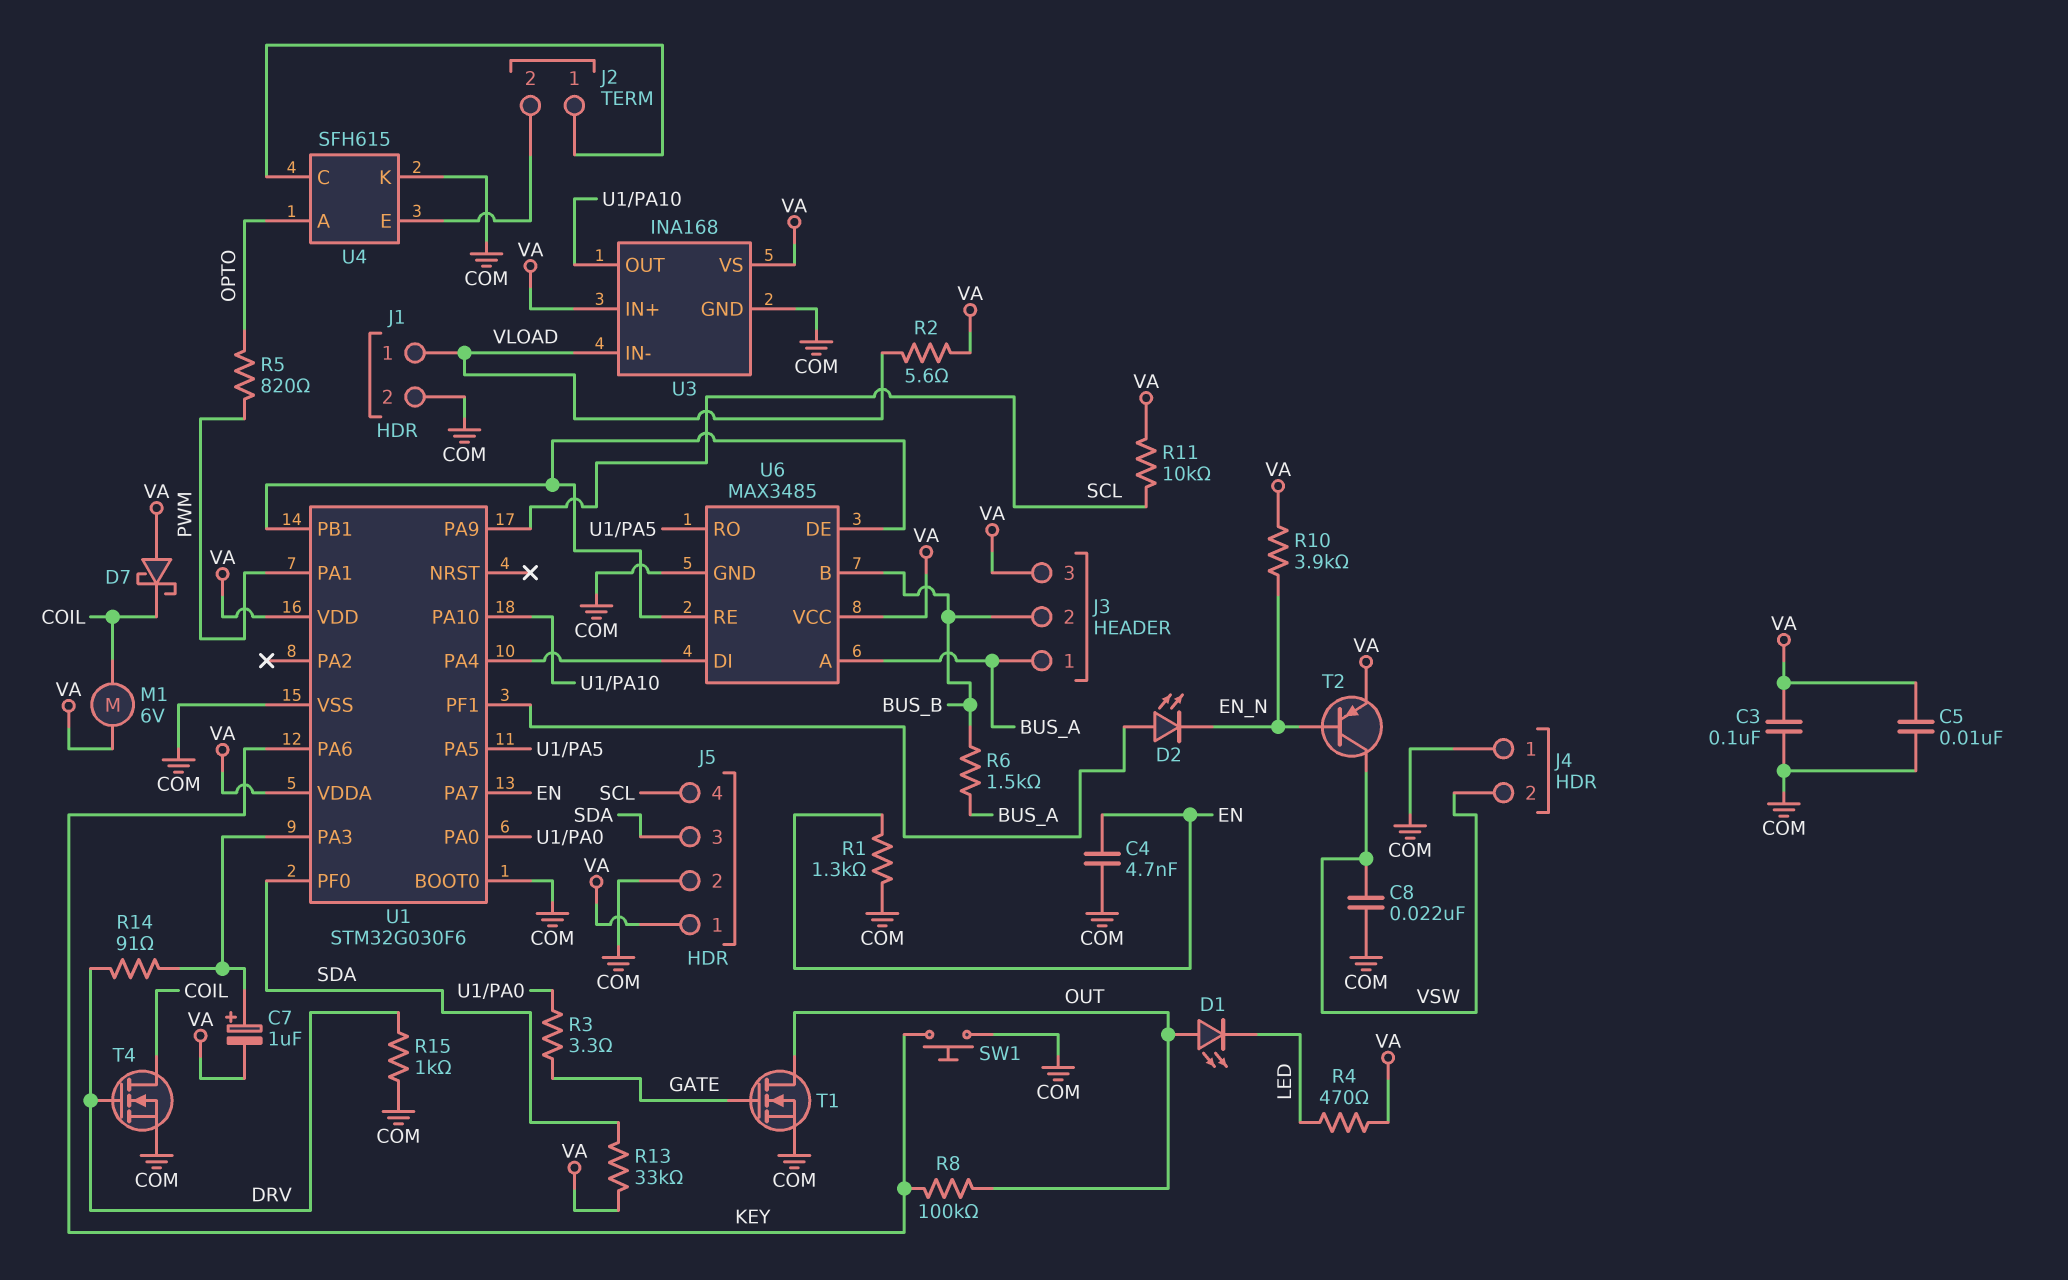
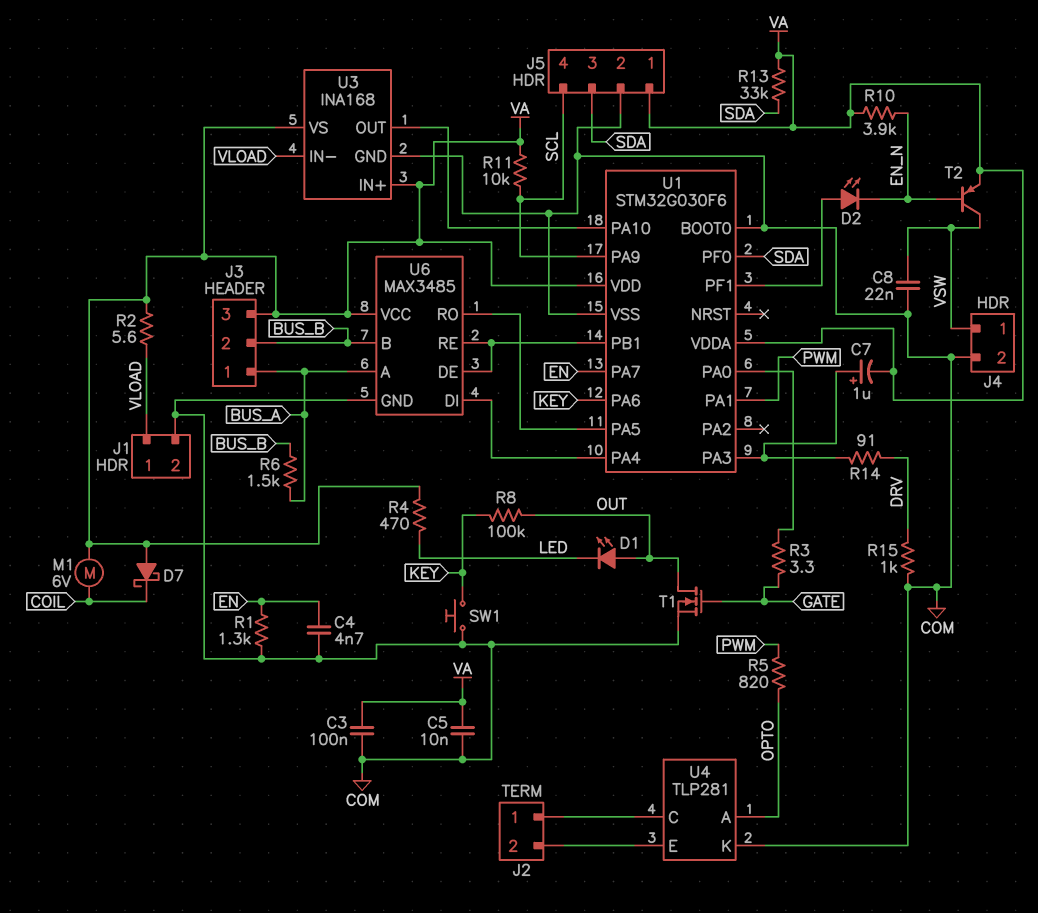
J4 pin 1: COM -> VSW
J4 pin 2: VSW -> COM
T4: NMOS (G DRV, D COIL, S COM) -> none
U4: SFH615 -> TLP281

